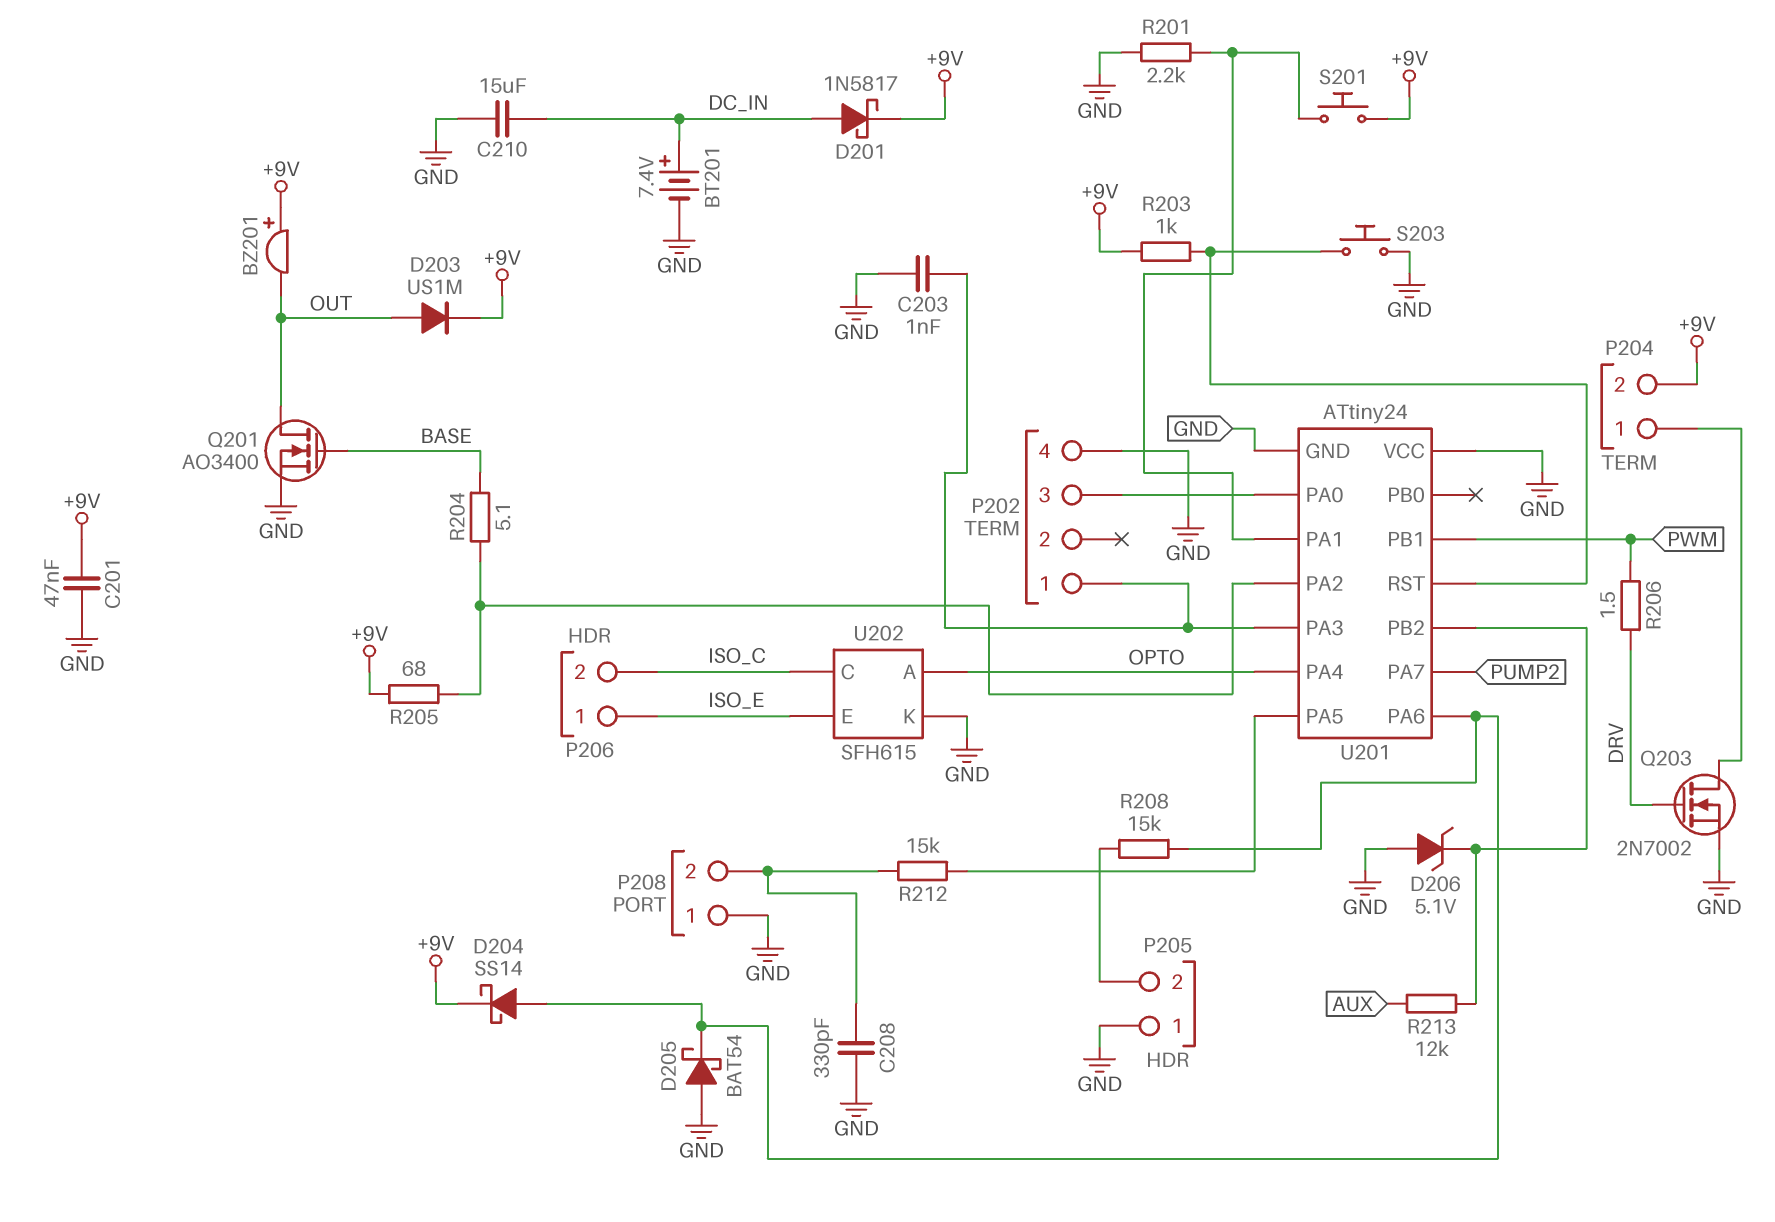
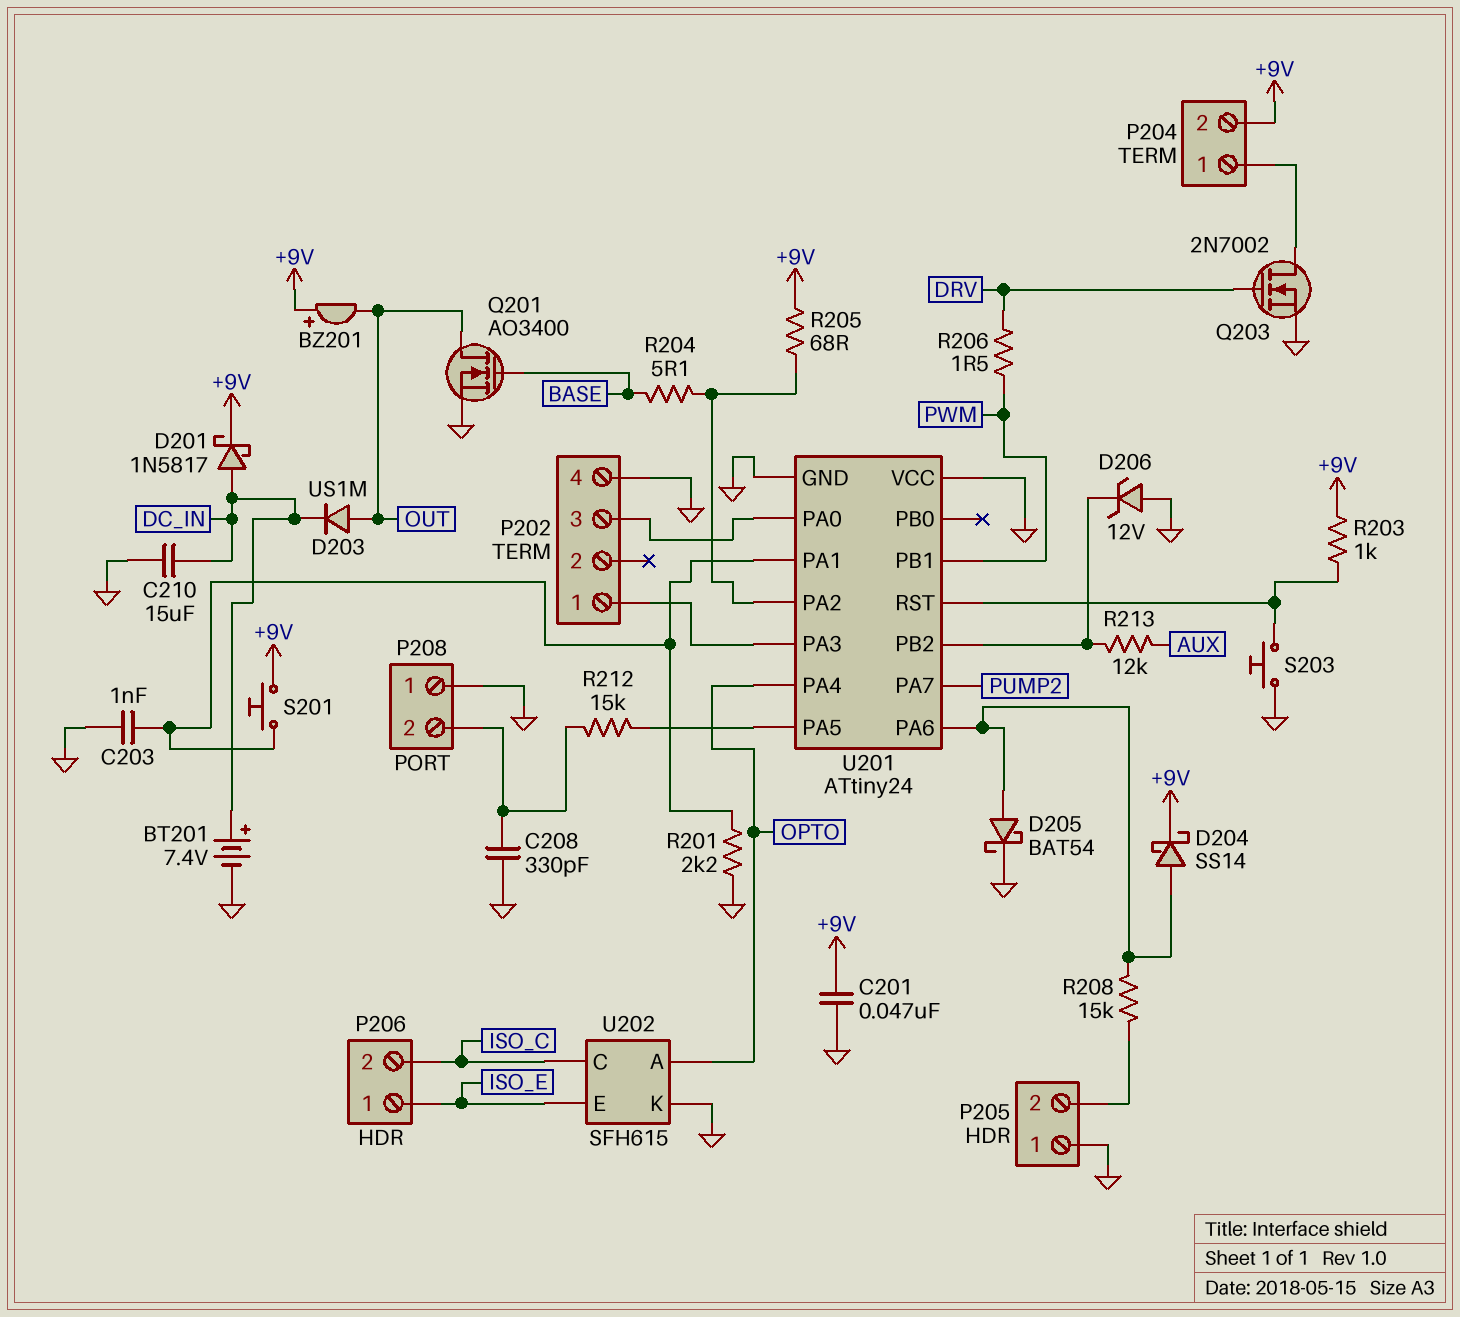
C203: 1nF (GND, P202/1) -> 1nF (GND, U201/PA1)
D203: diode US1M (A OUT, K +9V) -> diode US1M (A OUT, K DC_IN)
D205: schottky BAT54 (A GND, K U201/PA6) -> schottky BAT54 (A U201/PA6, K GND)
D206: zener 5.1V (A GND, K U201/PB2) -> zener 12V (A GND, K U201/PB2)

